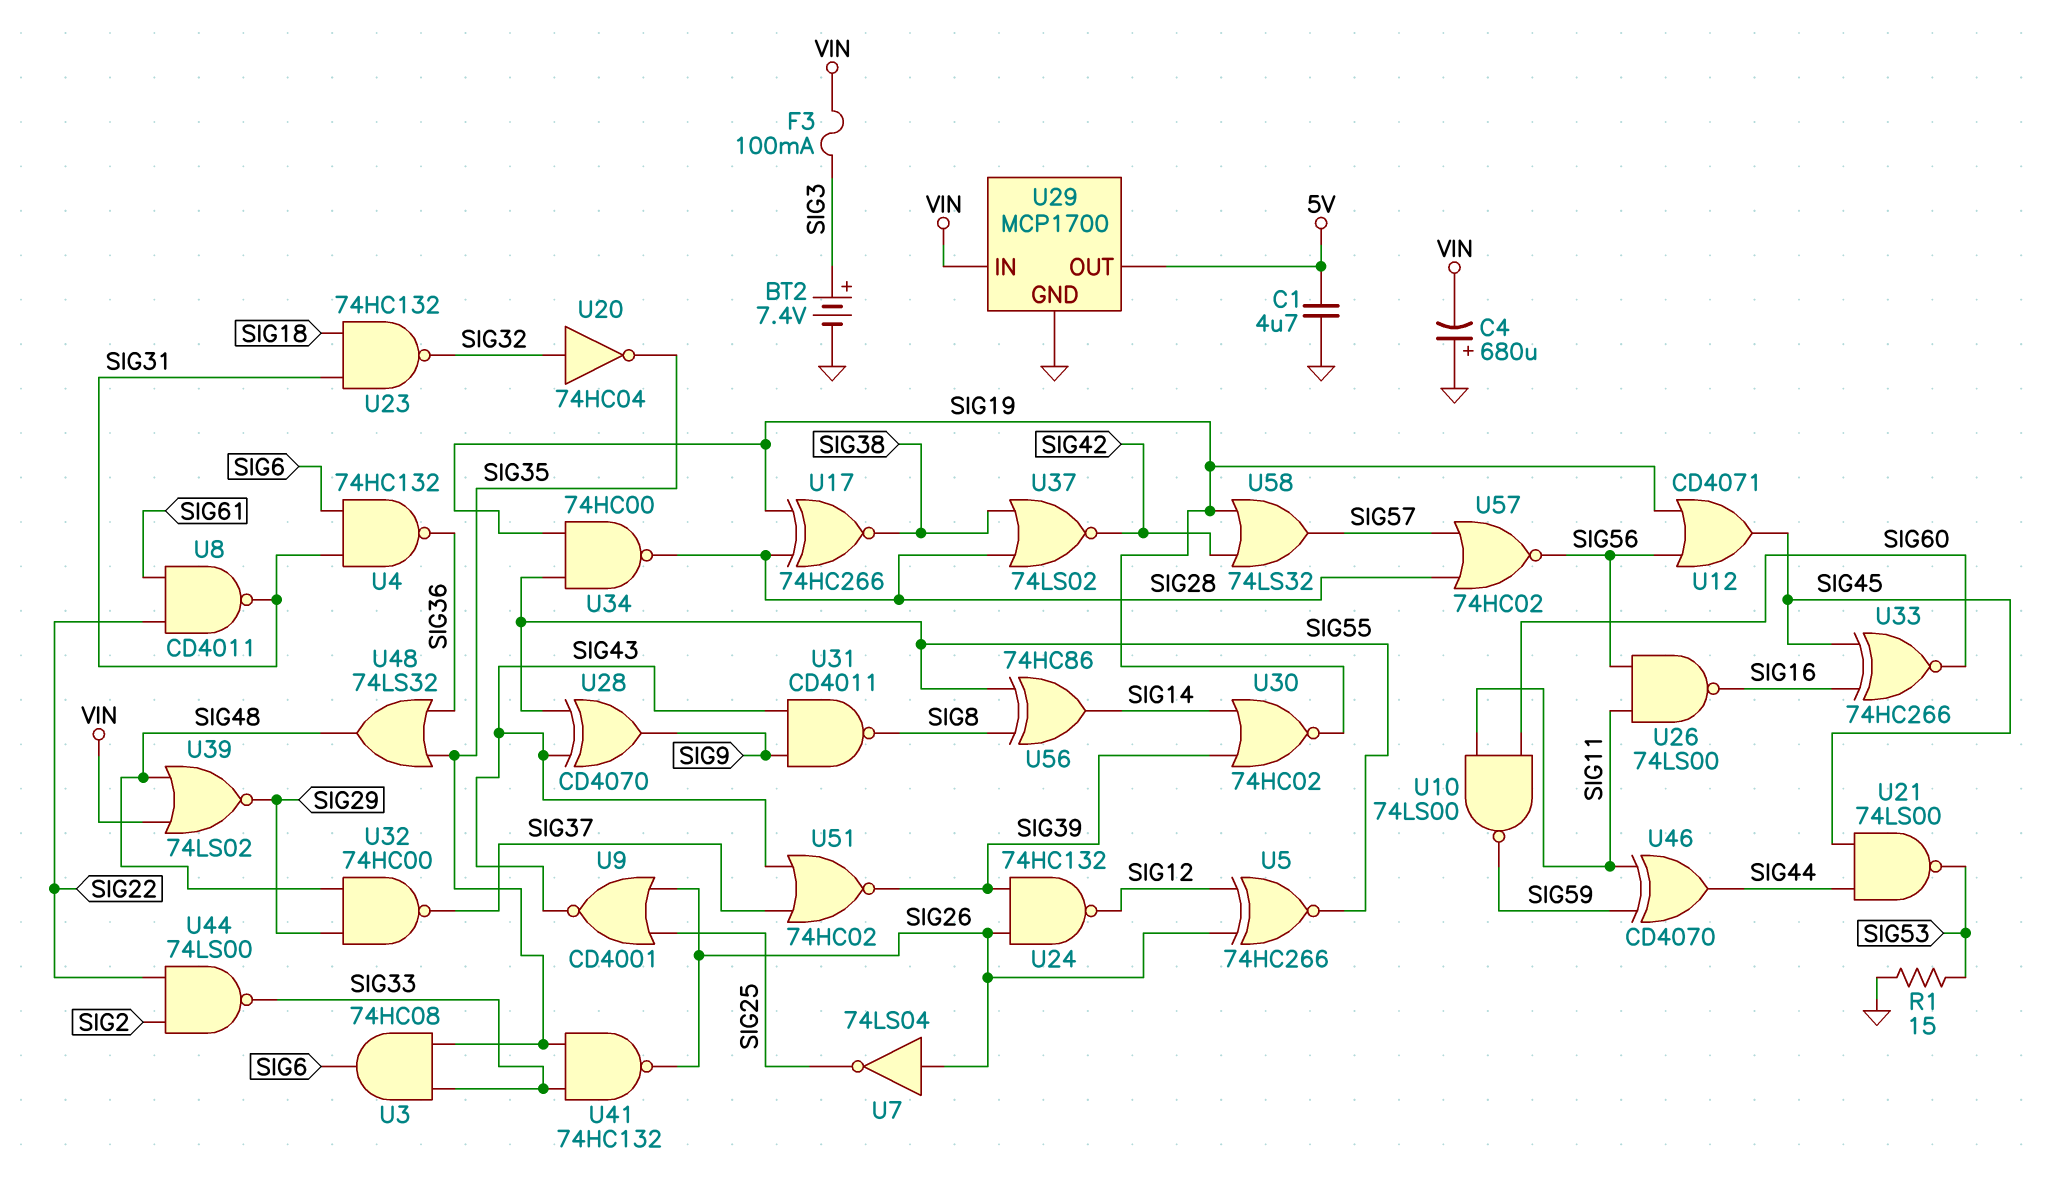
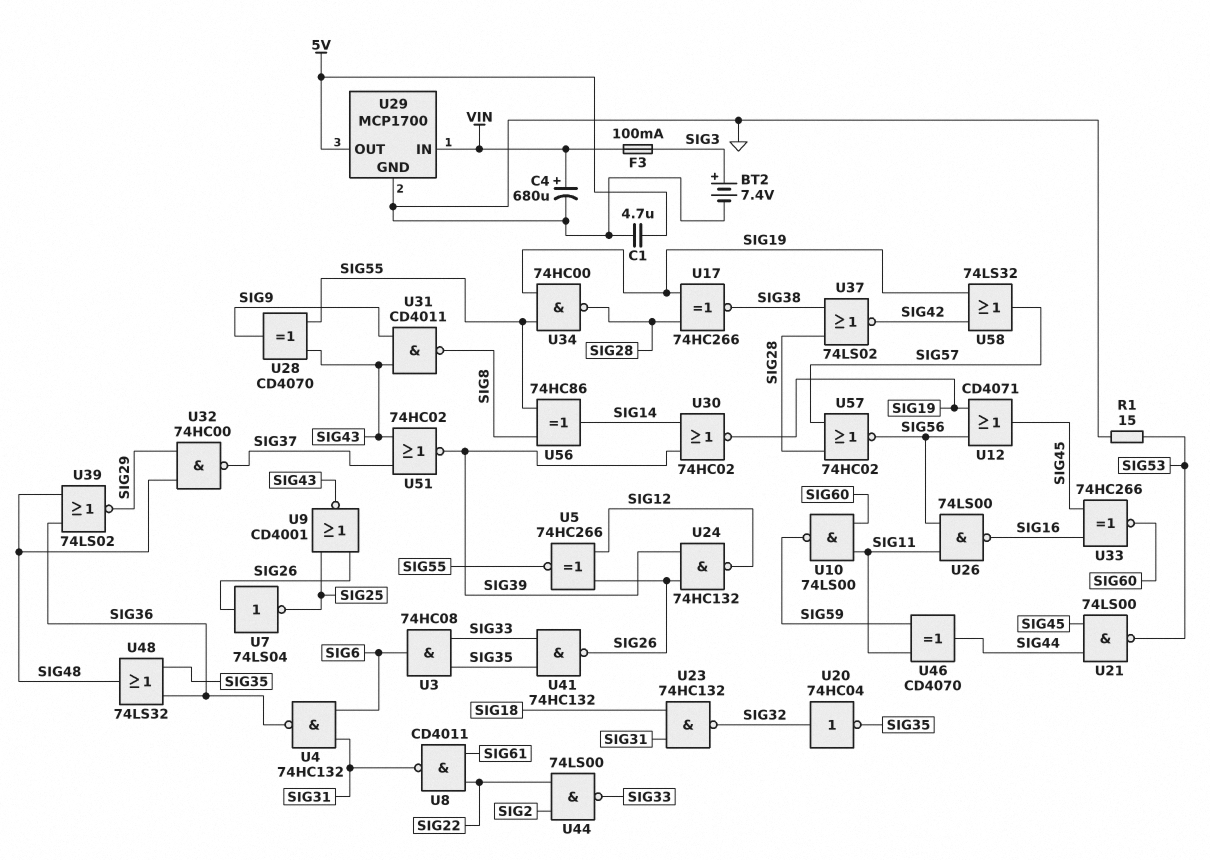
C4: 680uF (plus GND, minus VIN) -> 680uF (plus VIN, minus GND)
U39: NOR 74LS02 (in SIG48, in VIN, out SIG29) -> NOR 74LS02 (in SIG36, in SIG48, out SIG29)

